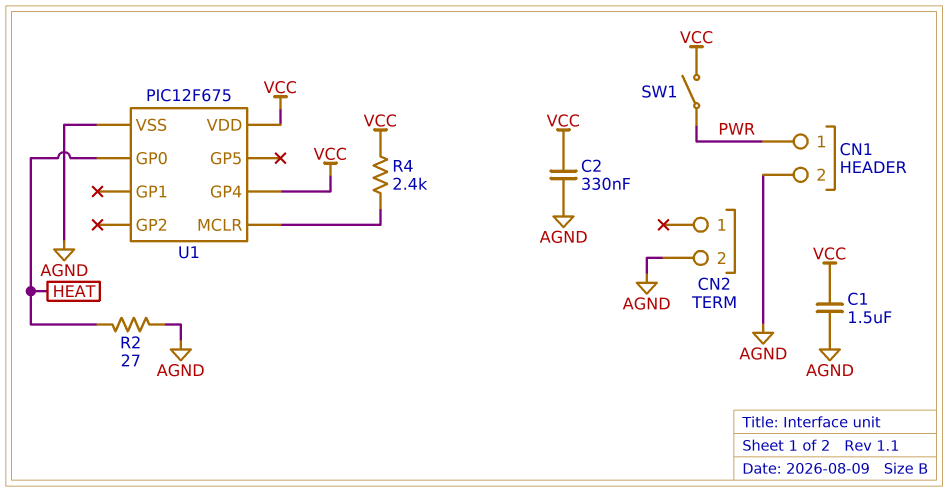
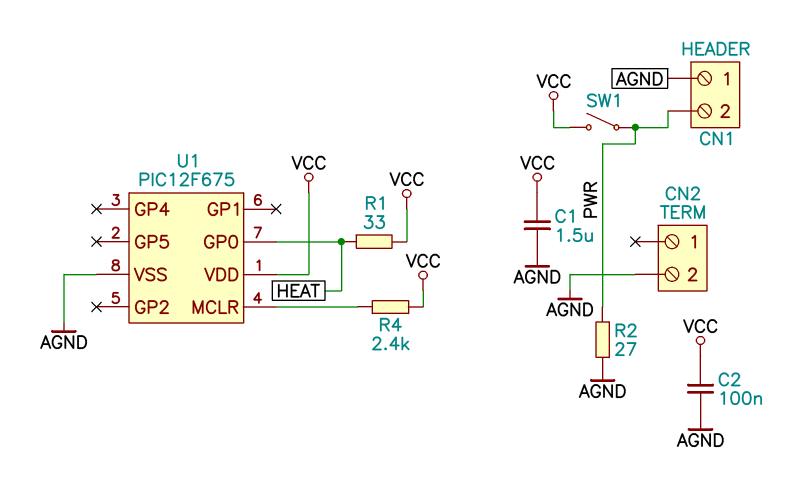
C2: 330nF (AGND, VCC) -> 100nF (AGND, VCC)
CN1 pin 1: PWR -> AGND
CN1 pin 2: AGND -> PWR
R1: none -> 33 (HEAT, VCC)
R2: 27 (AGND, HEAT) -> 27 (AGND, PWR)
U1 pin GP4: VCC -> none

